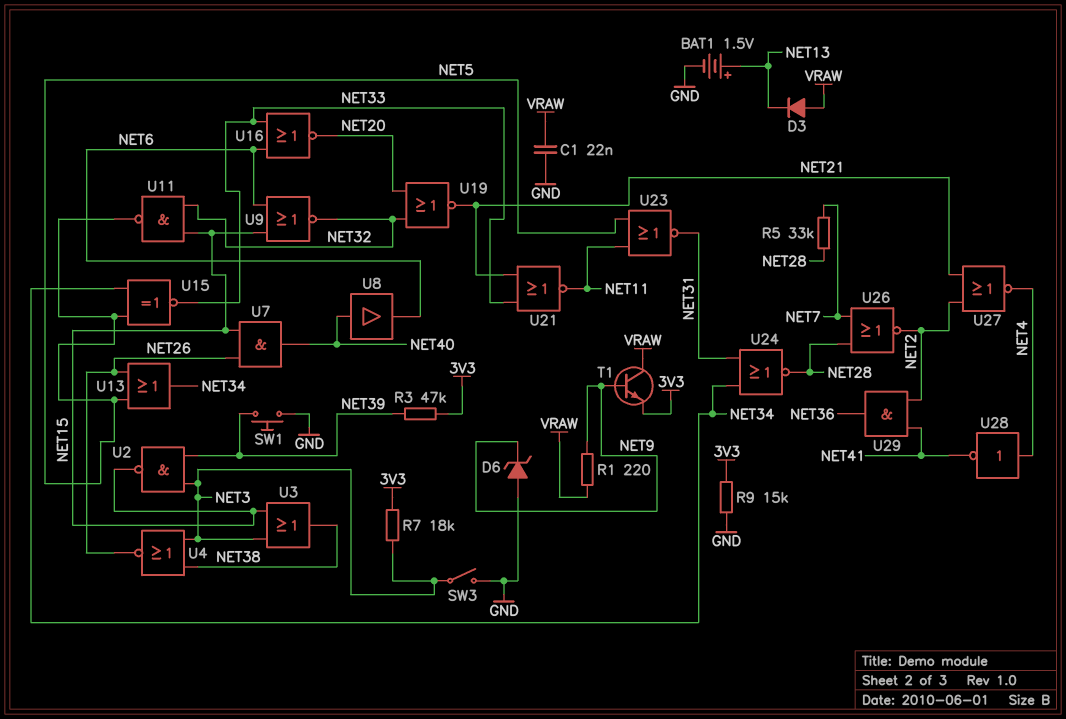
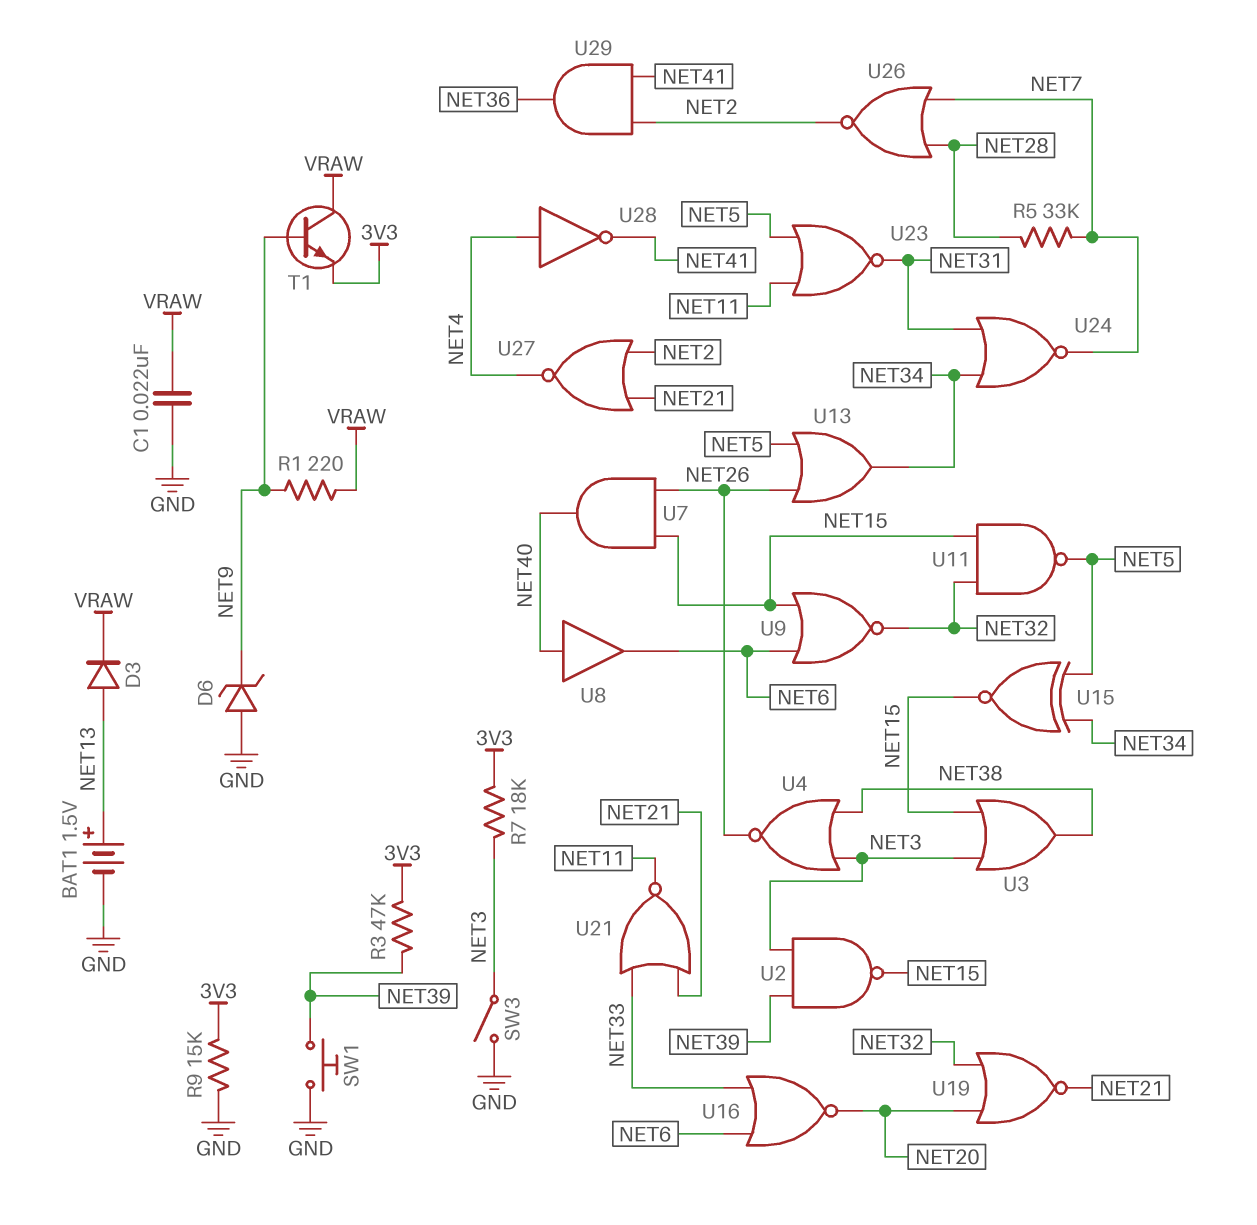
D3: diode (A VRAW, K NET13) -> diode (A NET13, K VRAW)
U15: XNOR (in NET5, in NET34, out NET33) -> XNOR (in NET5, in NET34, out NET15)
U24: NOR (in NET31, in NET34, out NET28) -> NOR (in NET31, in NET34, out NET7)

